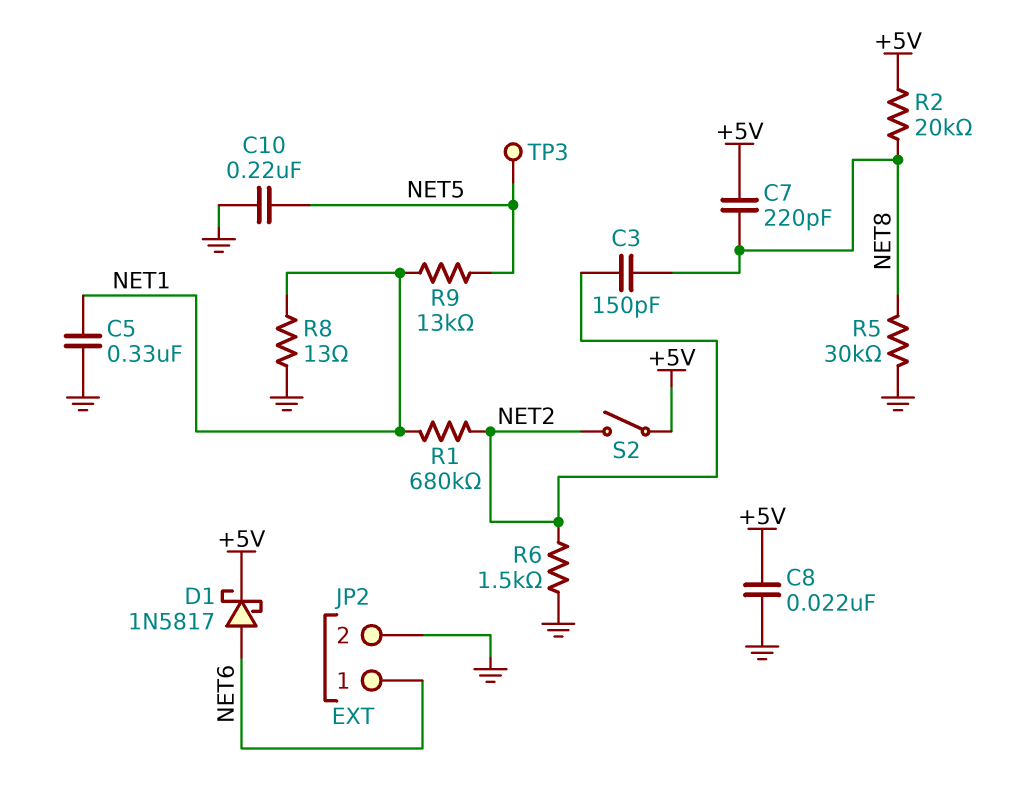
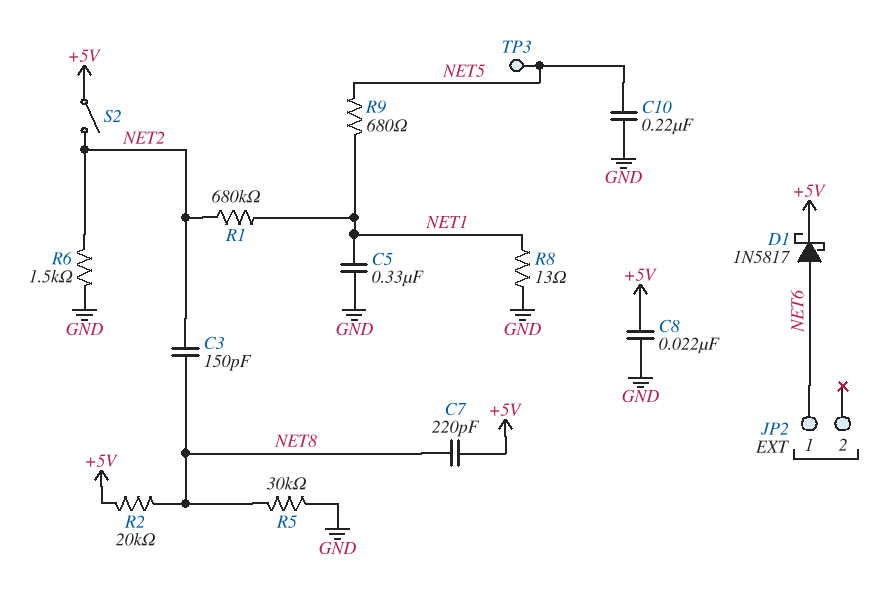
JP2 pin 2: GND -> none
R9: 13k (NET1, NET5) -> 680 (NET1, NET5)

